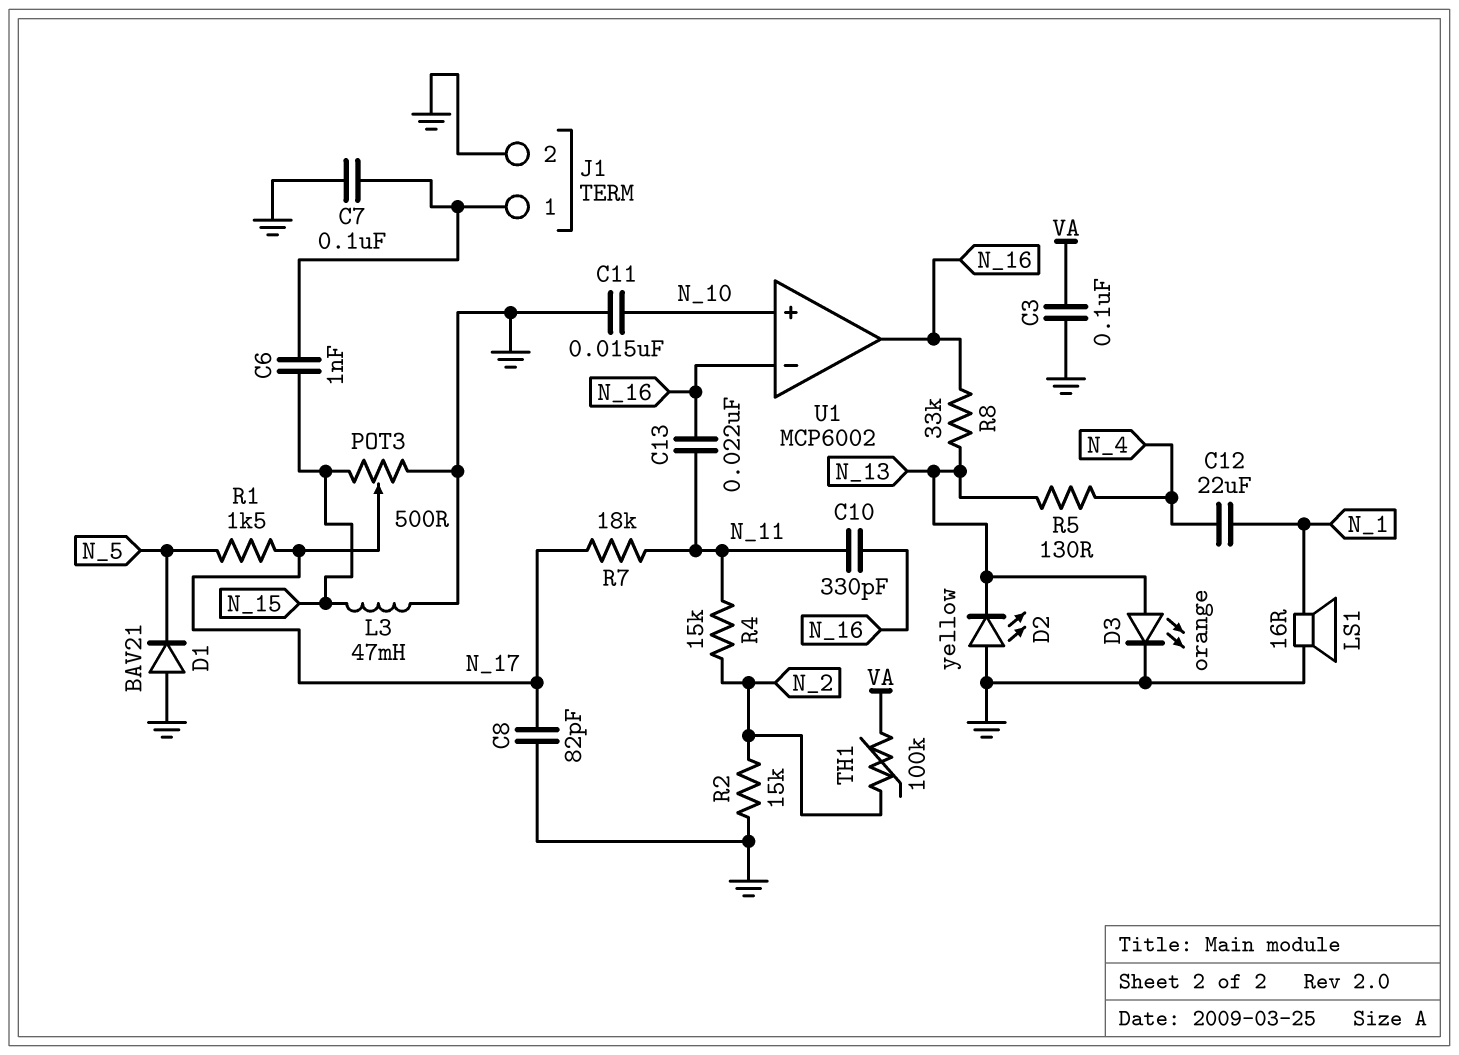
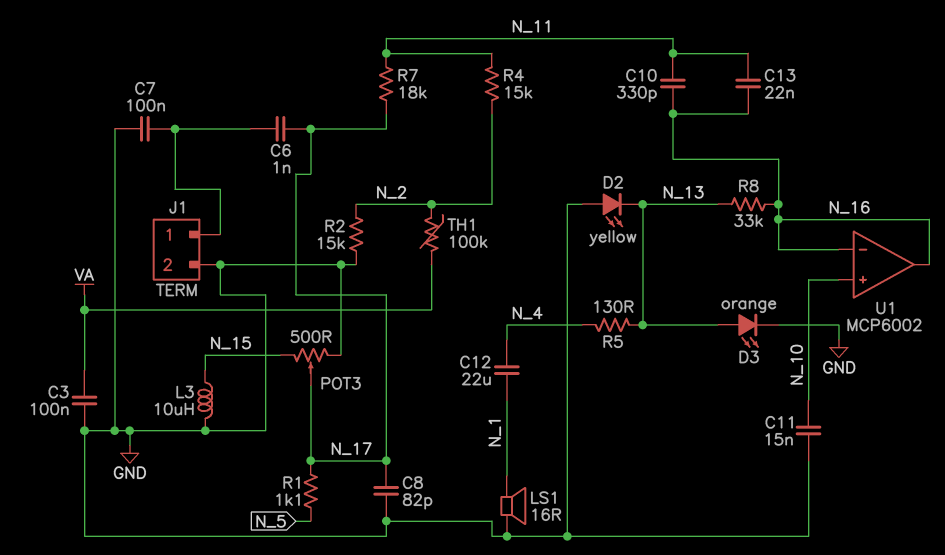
C6: 1nF (J1/1, N_15) -> 1nF (J1/1, N_17)
D1: diode BAV21 (A GND, K N_5) -> none
L3: 47mH (GND, N_15) -> 10uH (GND, N_15)
R1: 1.5k (N_5, N_17) -> 1.1k (N_5, N_17)

